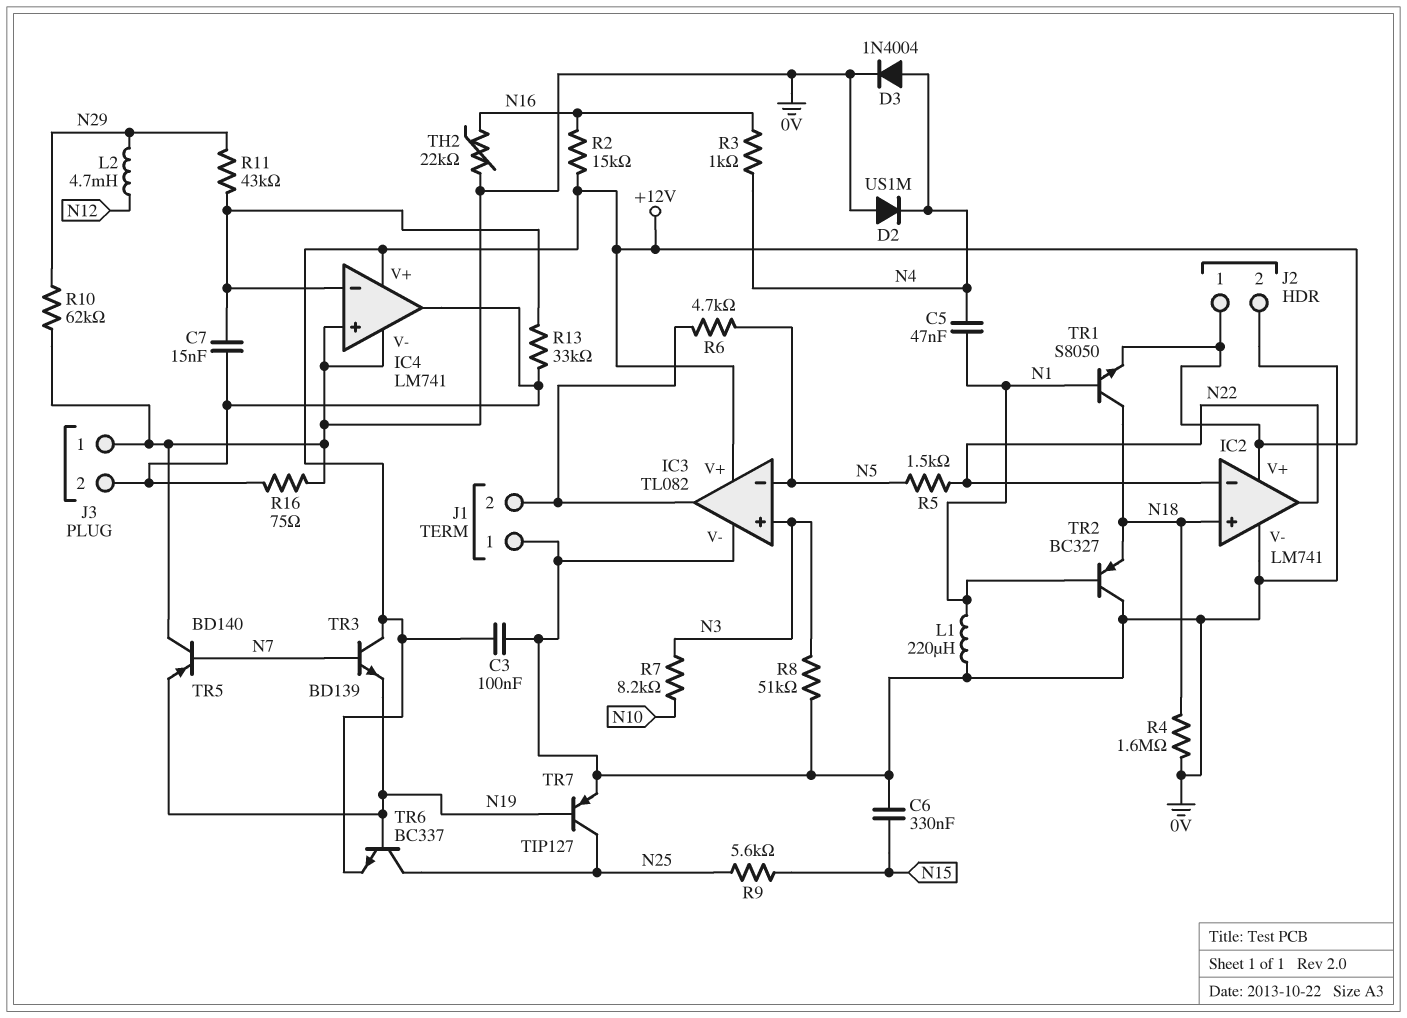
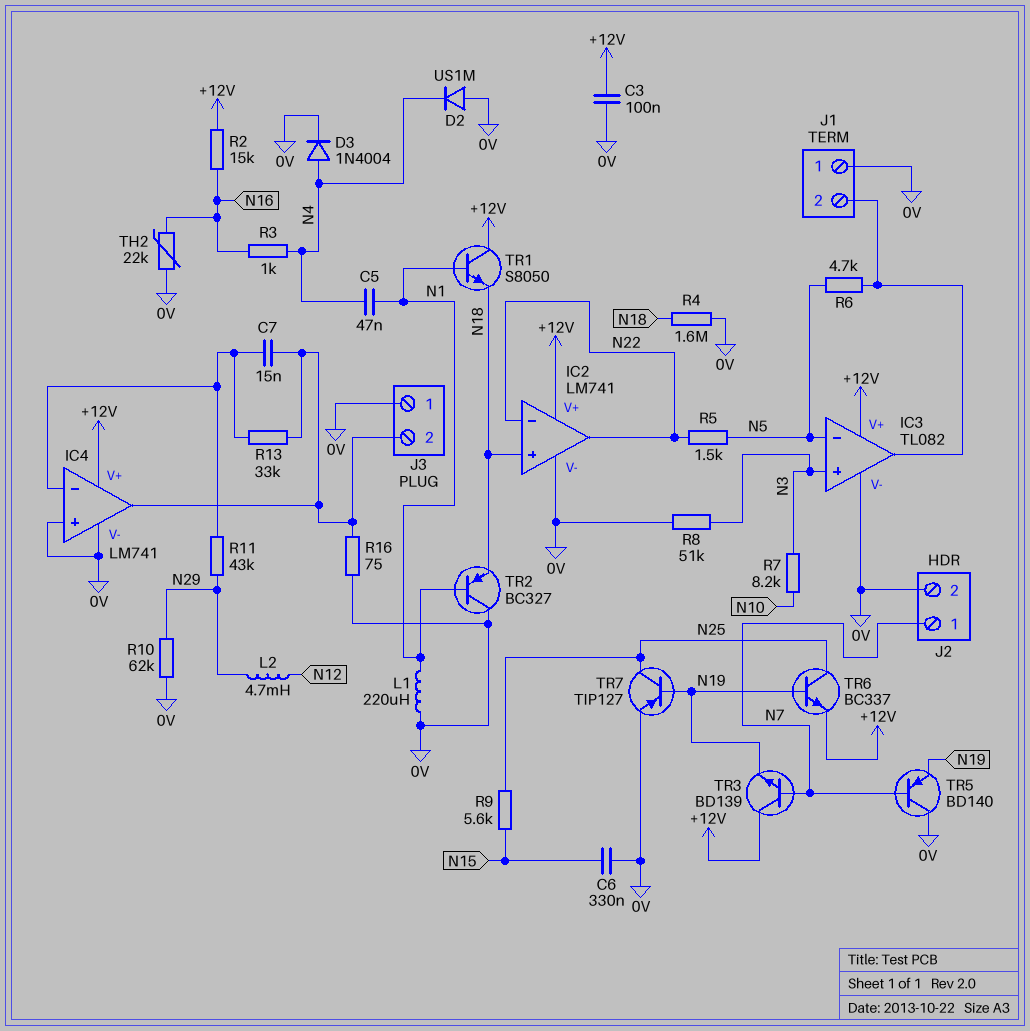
J2 pin 1: +12V -> N7
TR1: NPN S8050 (B N1, C N18, E +12V) -> NPN S8050 (B N1, C +12V, E N18)

